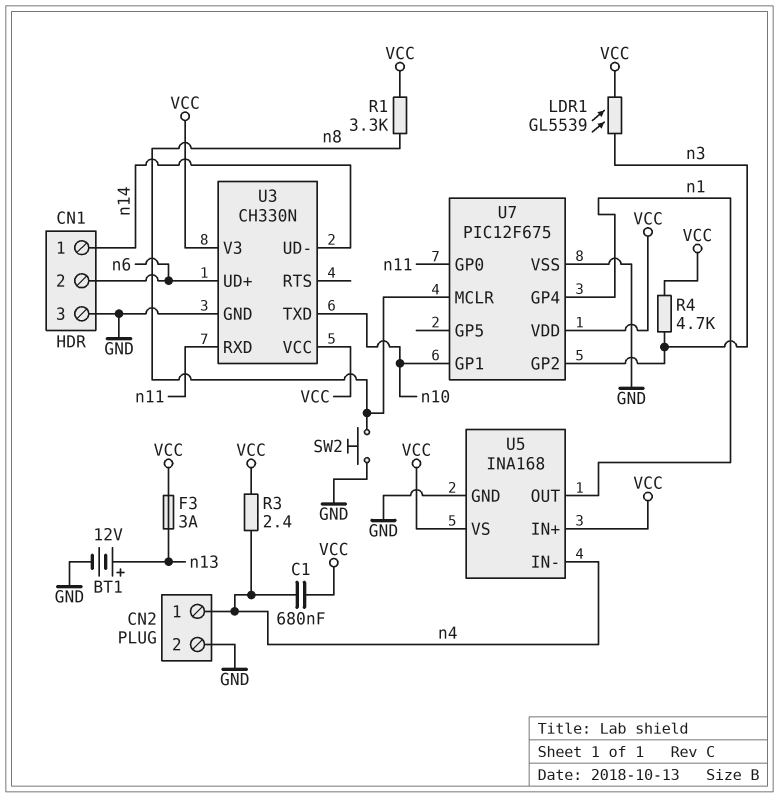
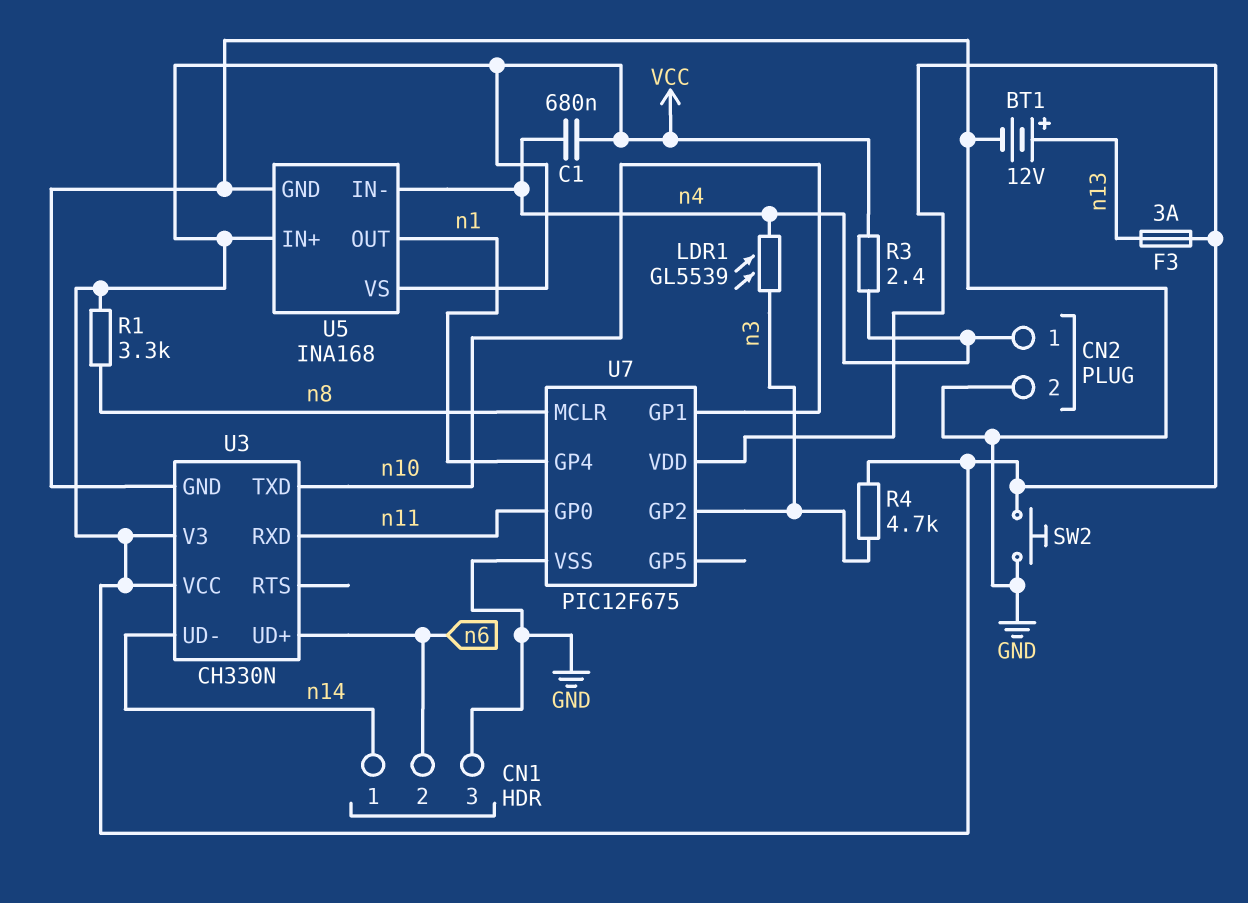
LDR1: GL5539 (VCC, n3) -> GL5539 (n3, n4)
SW2: button (GND, n8) -> button (GND, VCC)

